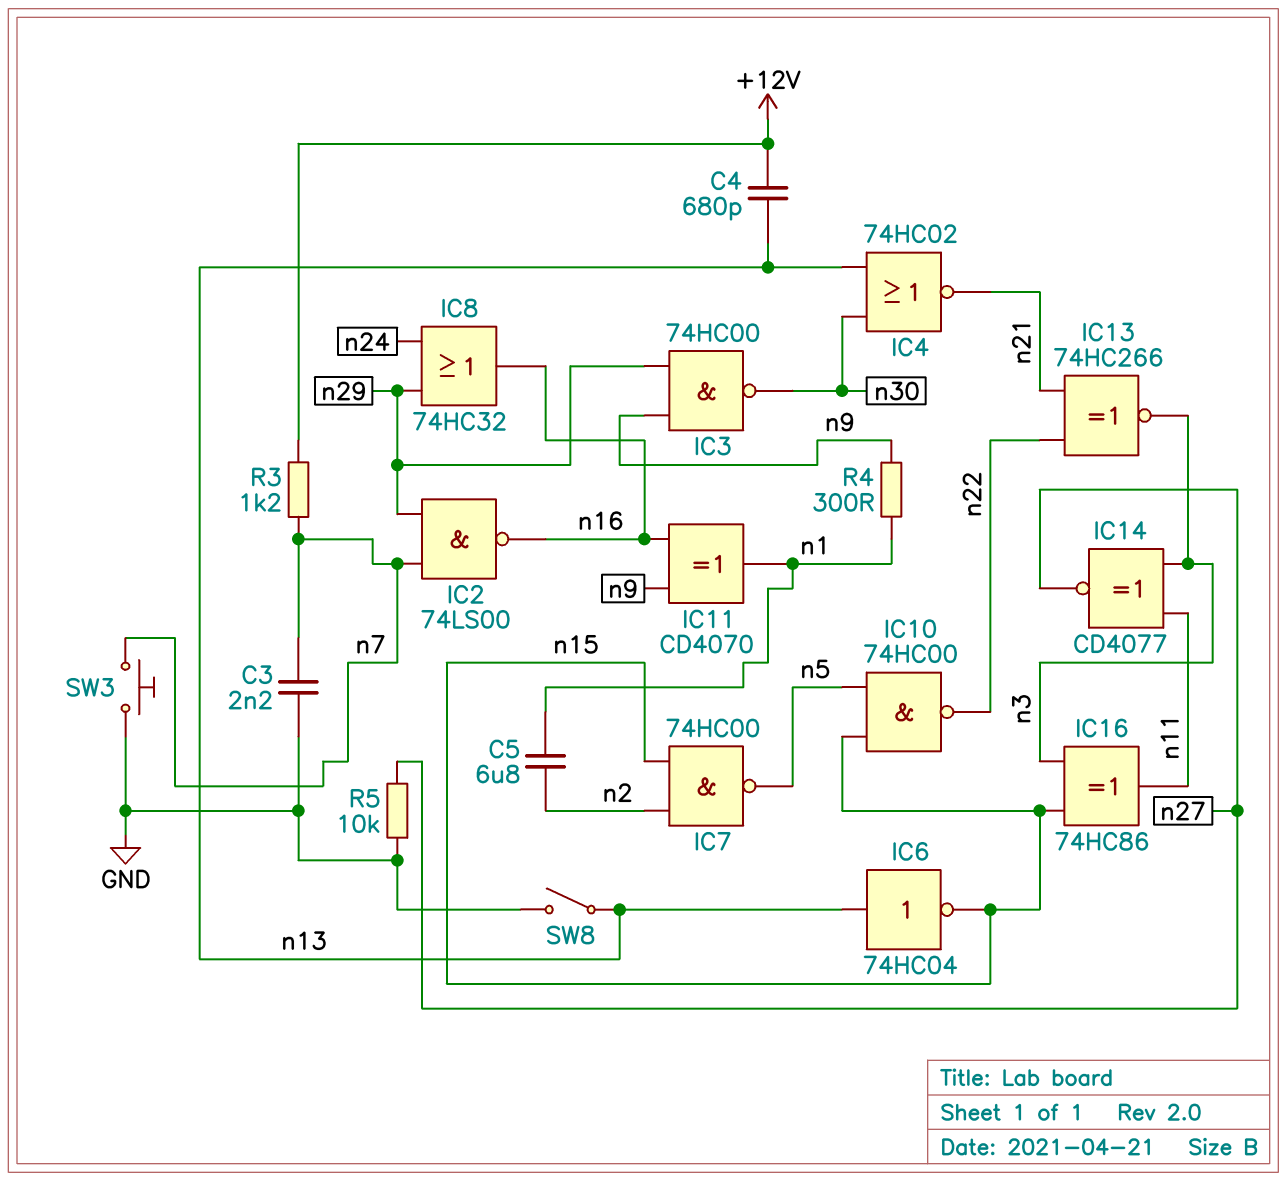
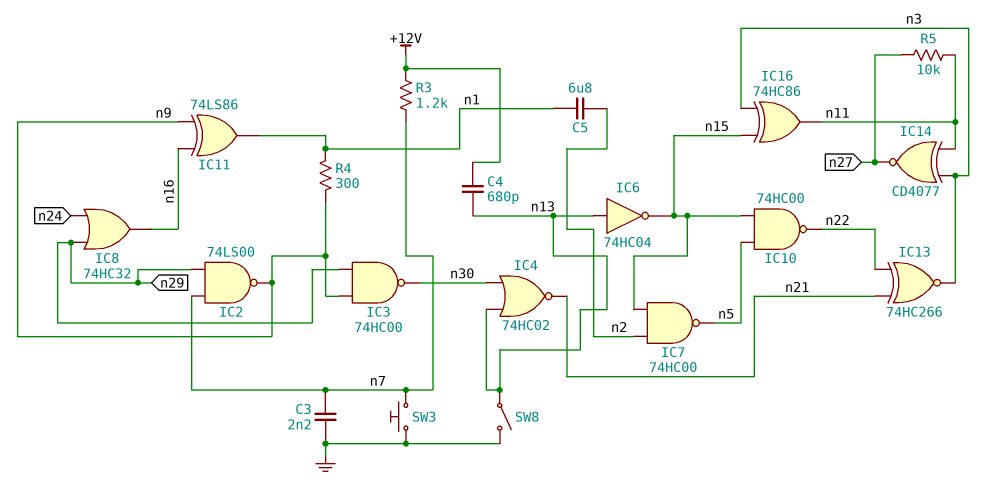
IC2: NAND 74LS00 (in n7, in n29, out n16) -> NAND 74LS00 (in n7, in n29, out n9)
IC11: XOR CD4070 (in n9, in n16, out n1) -> XOR 74LS86 (in n9, in n16, out n1)
R5: 10k (GND, n27) -> 10k (n11, n27)

